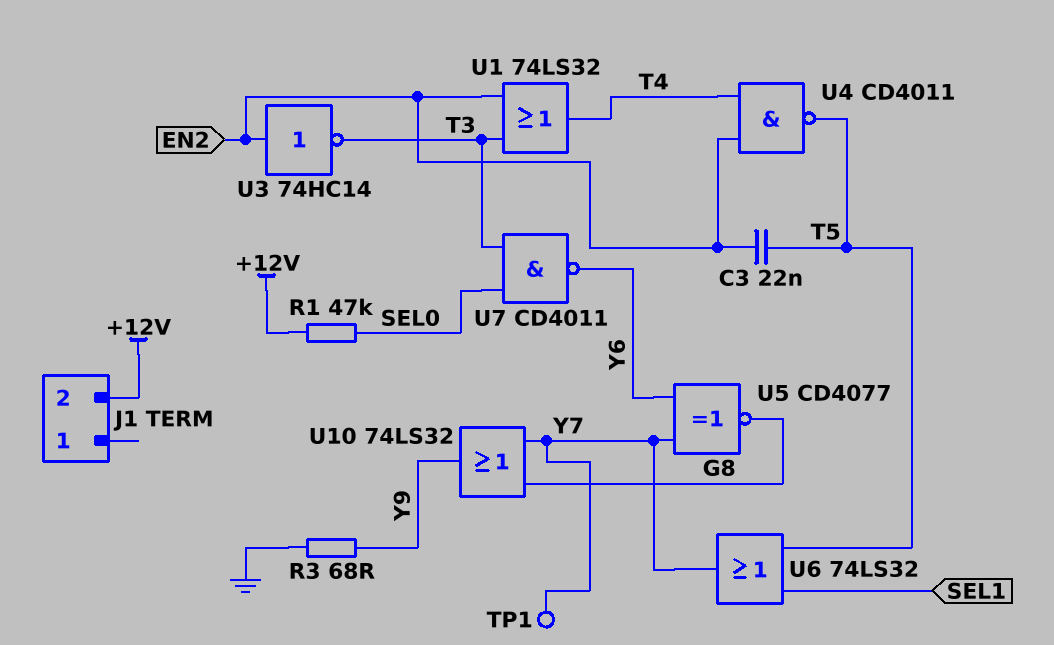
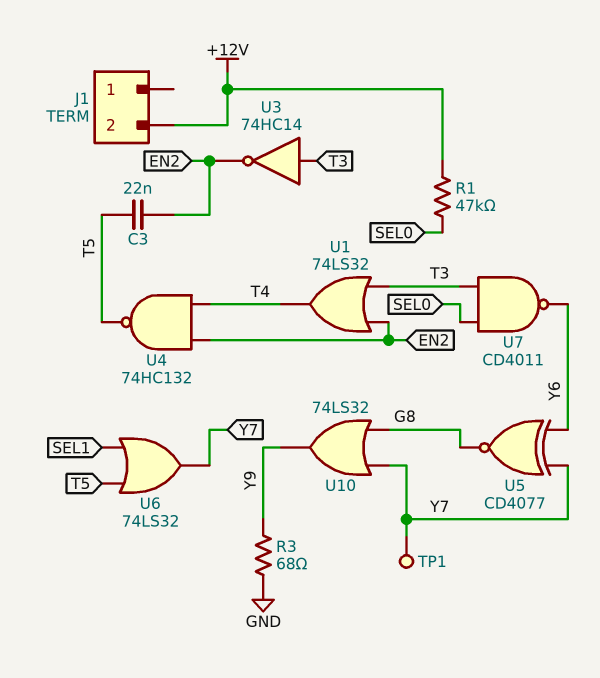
U3: NOT 74HC14 (in EN2, out T3) -> NOT 74HC14 (in T3, out EN2)
U4: NAND CD4011 (in EN2, in T4, out T5) -> NAND 74HC132 (in EN2, in T4, out T5)

